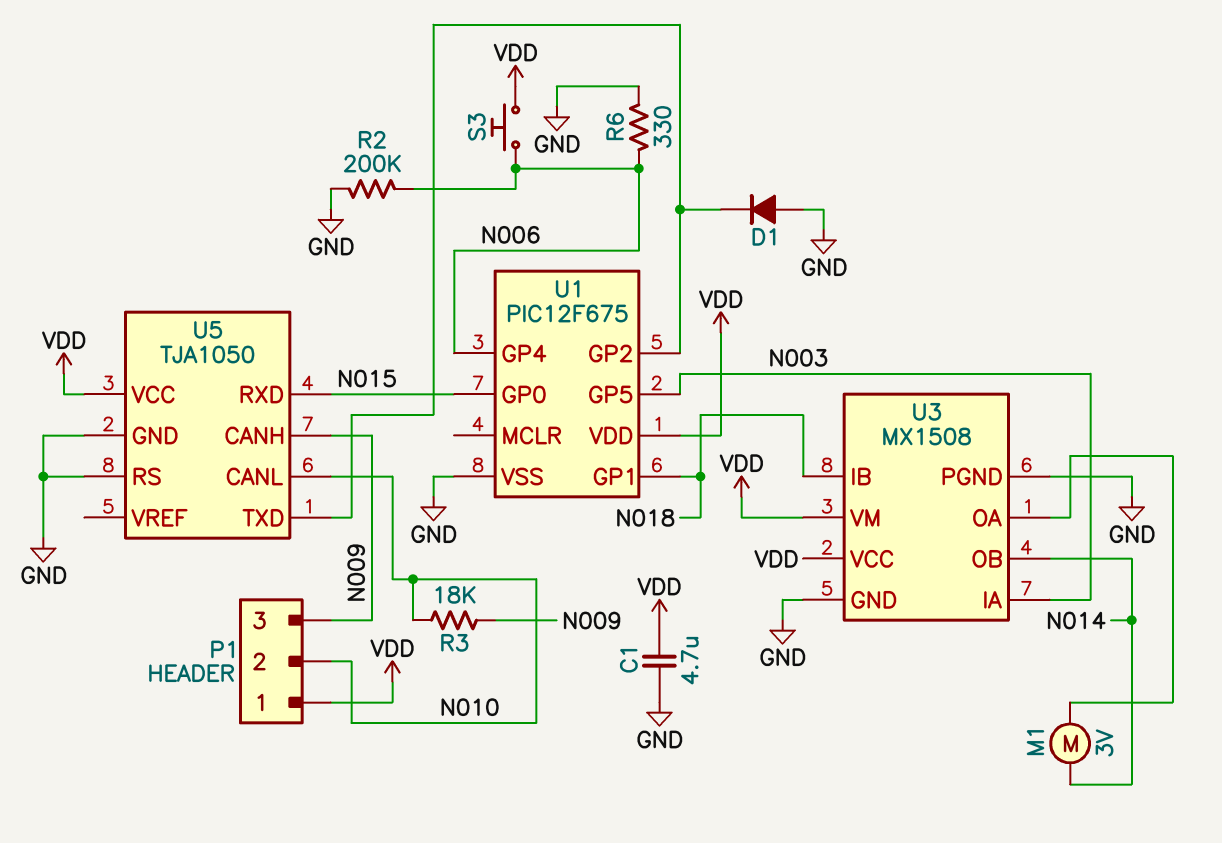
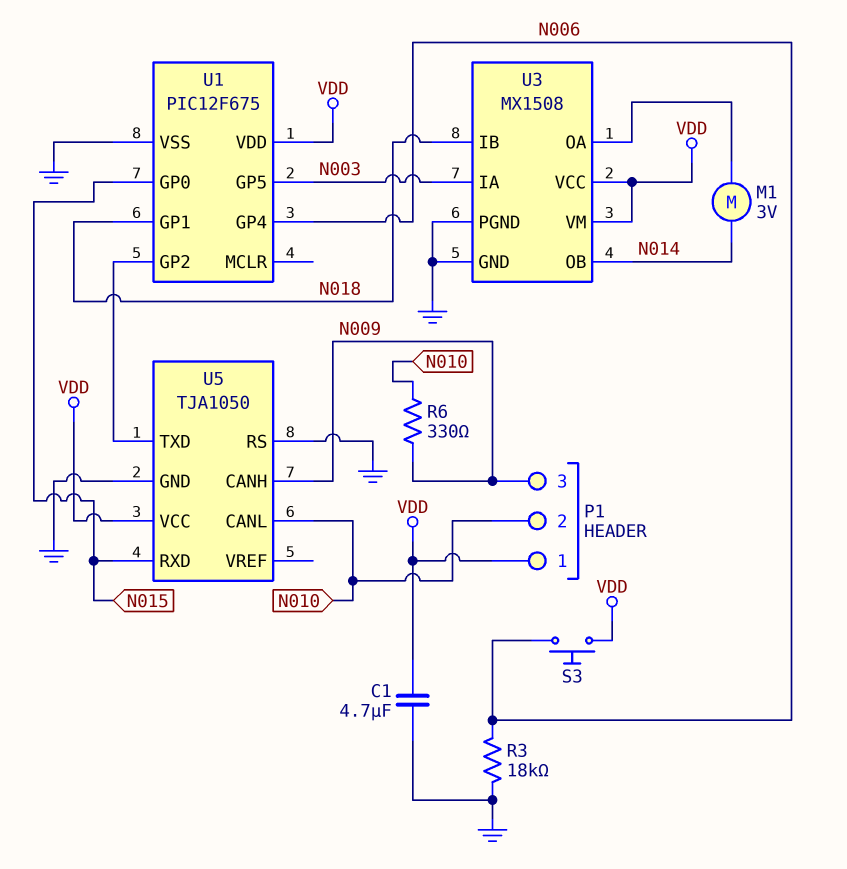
D1: diode (A GND, K U1/GP2) -> none
R2: 200k (GND, N006) -> none
R3: 18k (N009, N010) -> 18k (GND, N006)
R6: 330 (GND, N006) -> 330 (N009, N010)

